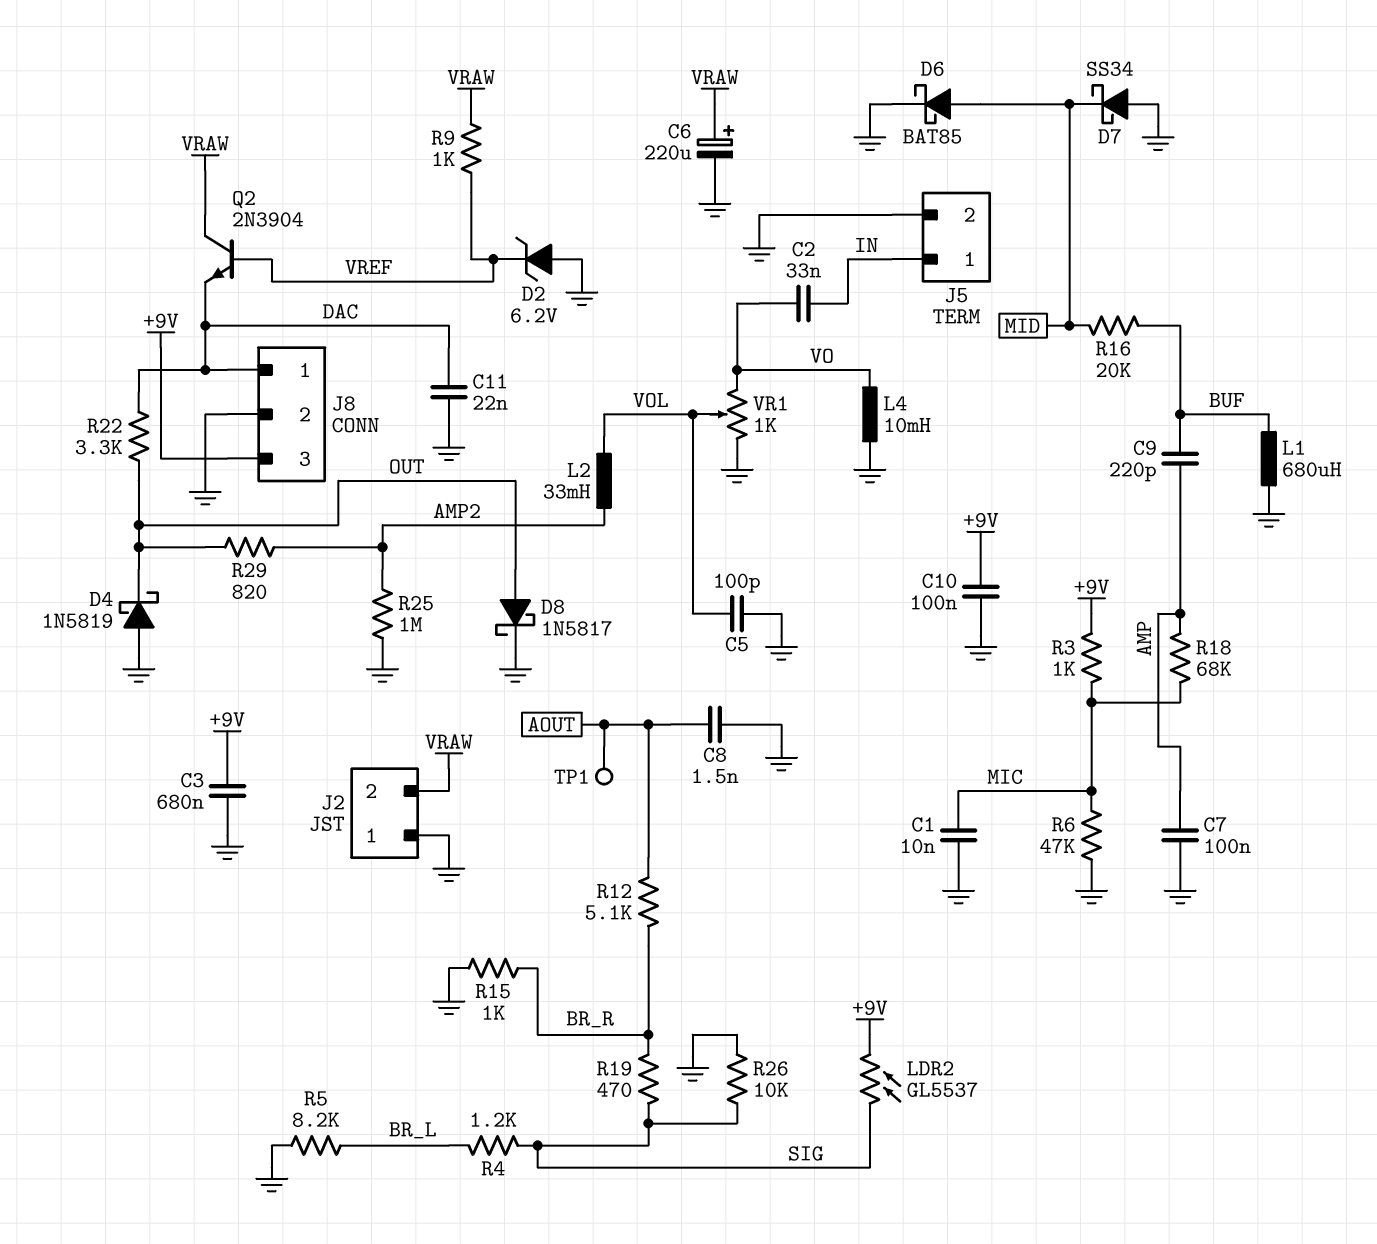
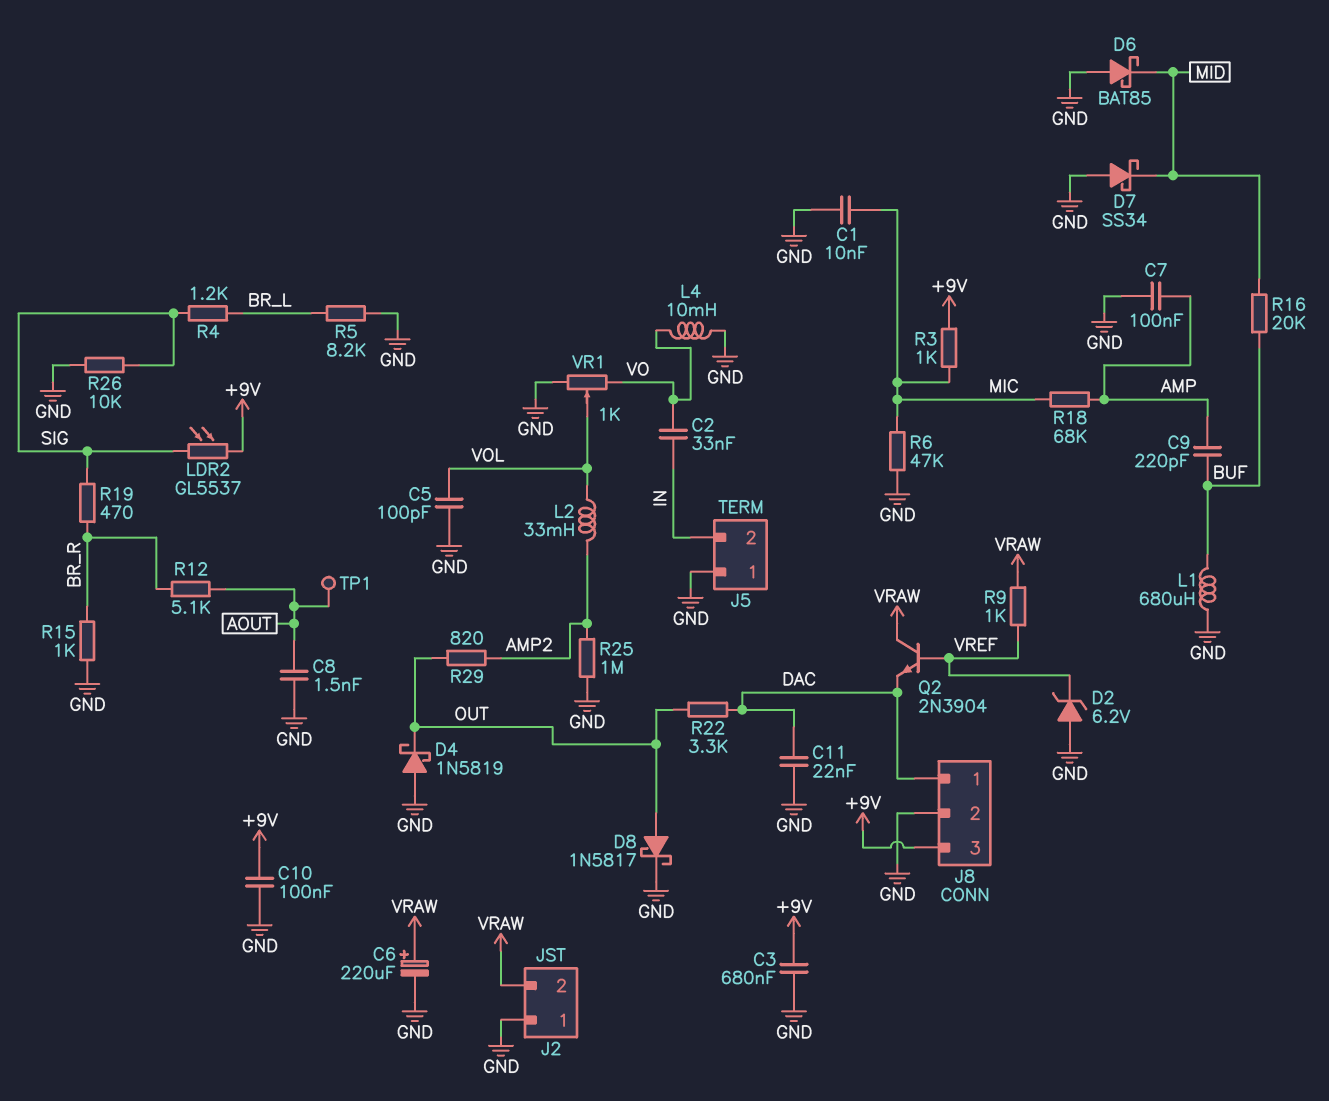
D6: schottky BAT85 (A MID, K GND) -> schottky BAT85 (A GND, K MID)
J5 pin 1: IN -> GND
J5 pin 2: GND -> IN

